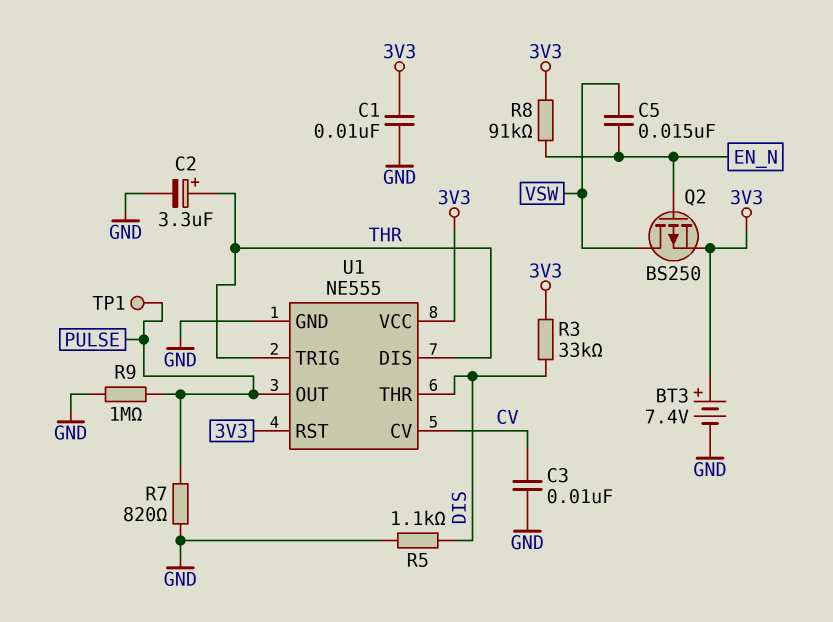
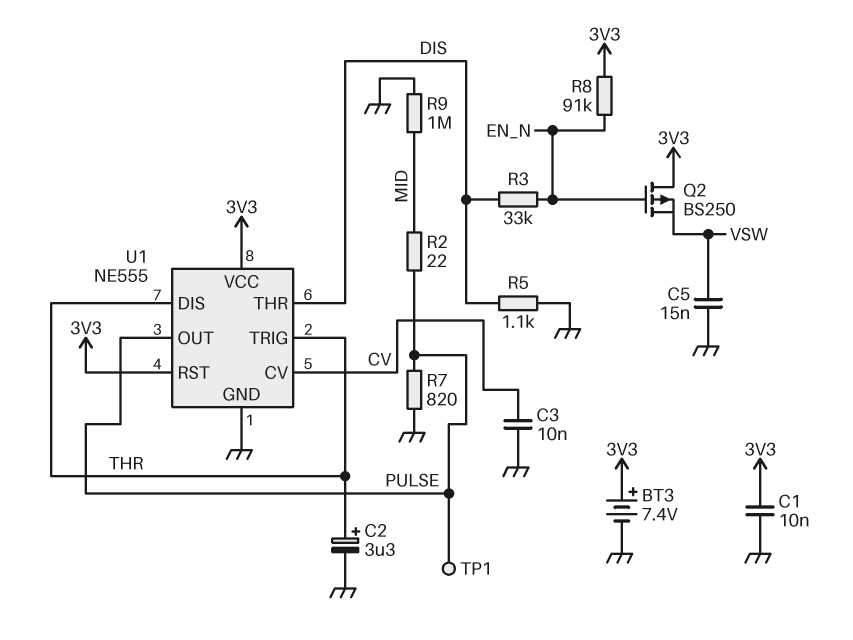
C5: 15nF (EN_N, VSW) -> 15nF (GND, VSW)
Q2: PMOS BS250 (G EN_N, D VSW, S 3V3) -> PMOS BS250 (G EN_N, D 3V3, S VSW)
R2: none -> 22 (MID, PULSE)
R3: 33k (3V3, DIS) -> 33k (DIS, EN_N)
R9: 1M (GND, PULSE) -> 1M (GND, MID)

